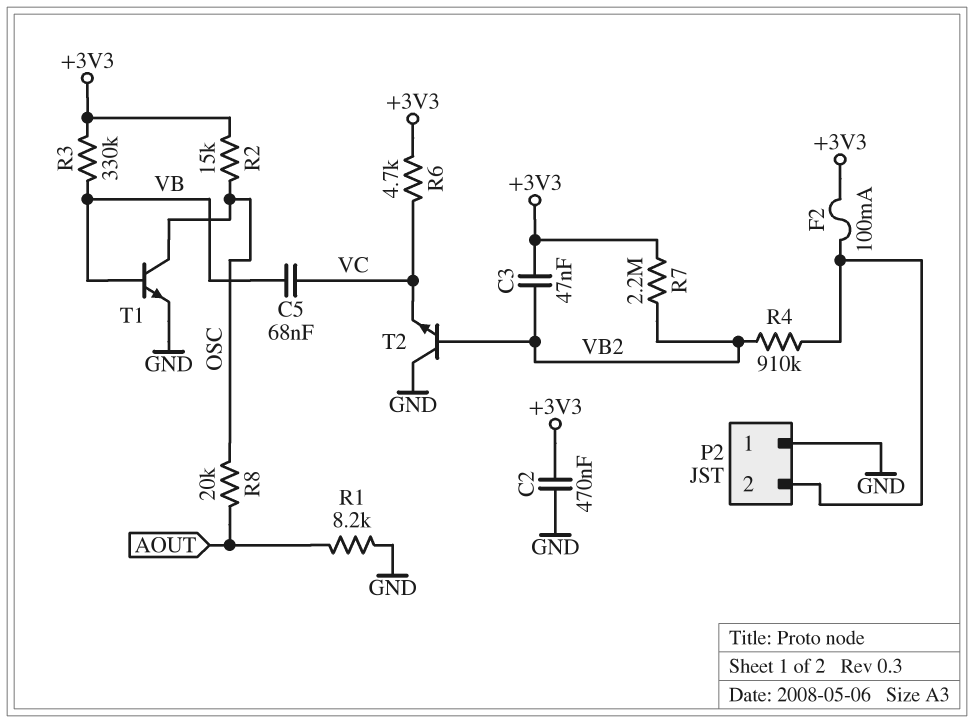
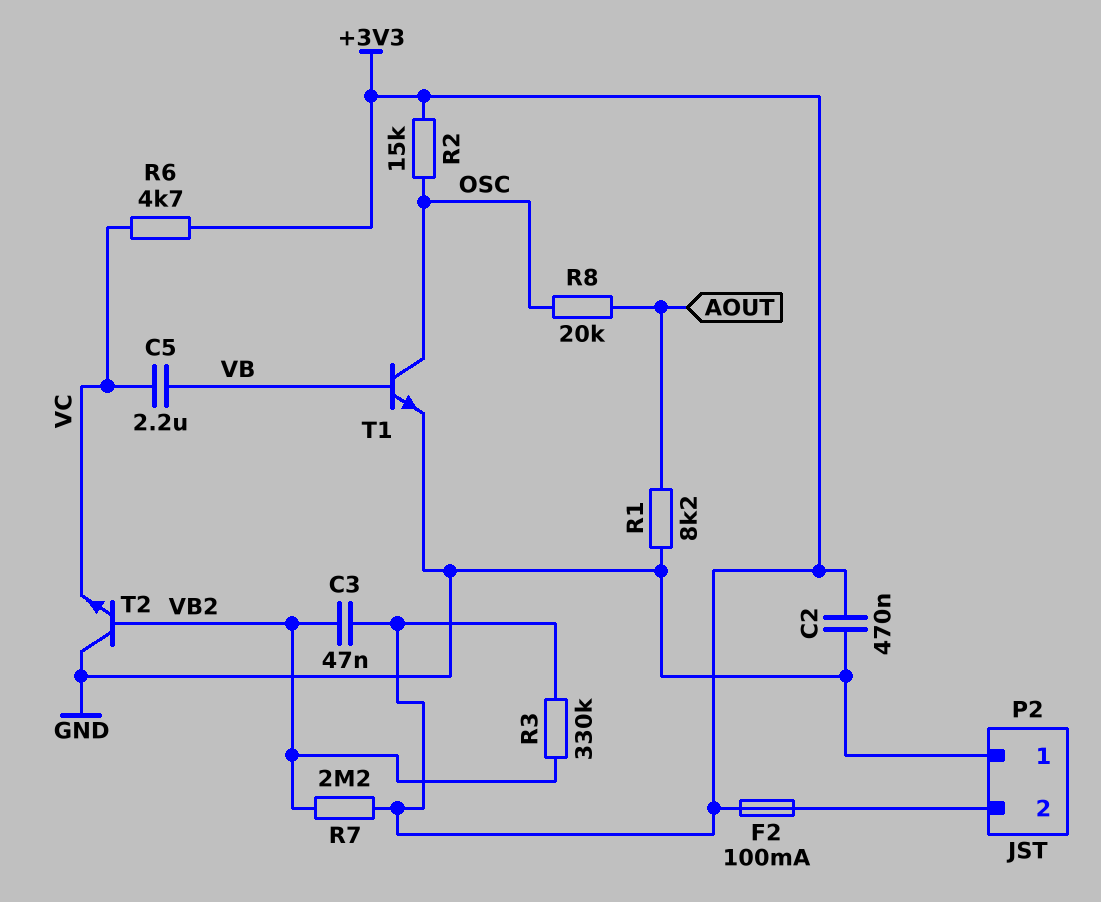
C5: 68nF (VB, VC) -> 2.2uF (VB, VC)
R3: 330k (+3V3, VB) -> 330k (+3V3, VB2)
R4: 910k (P2/2, VB2) -> none

